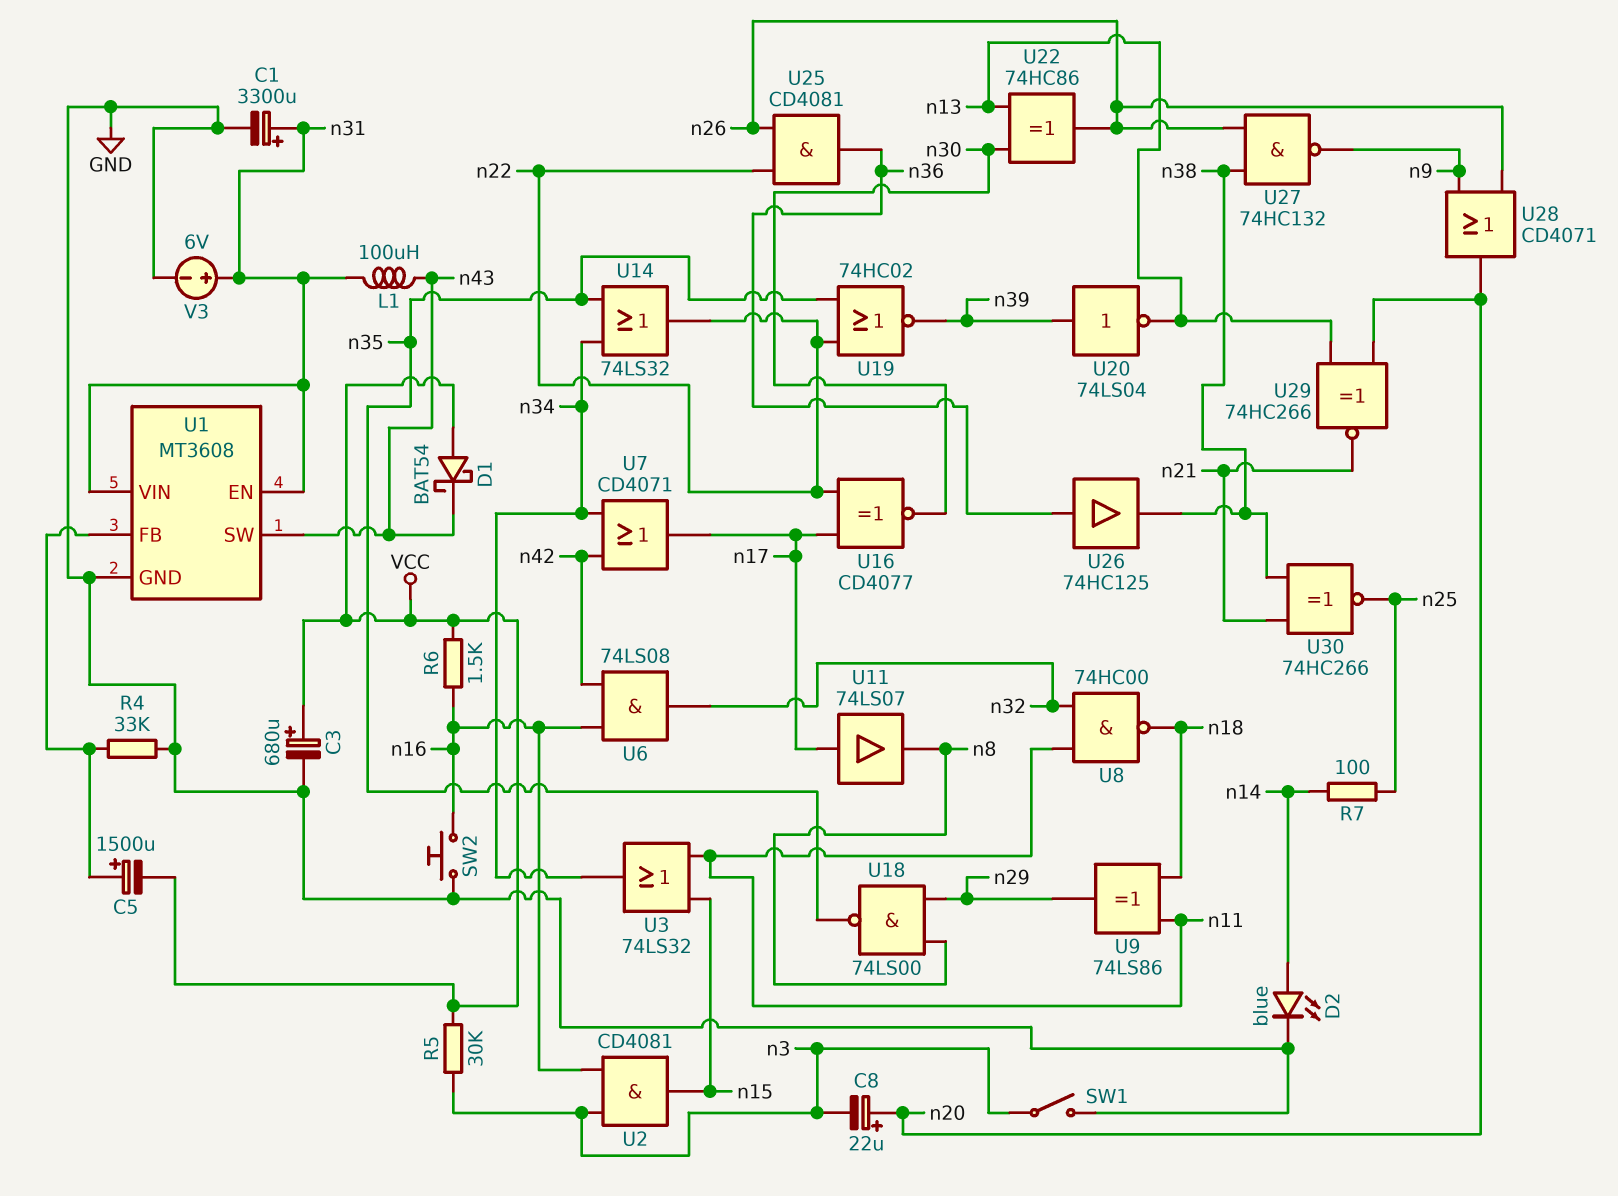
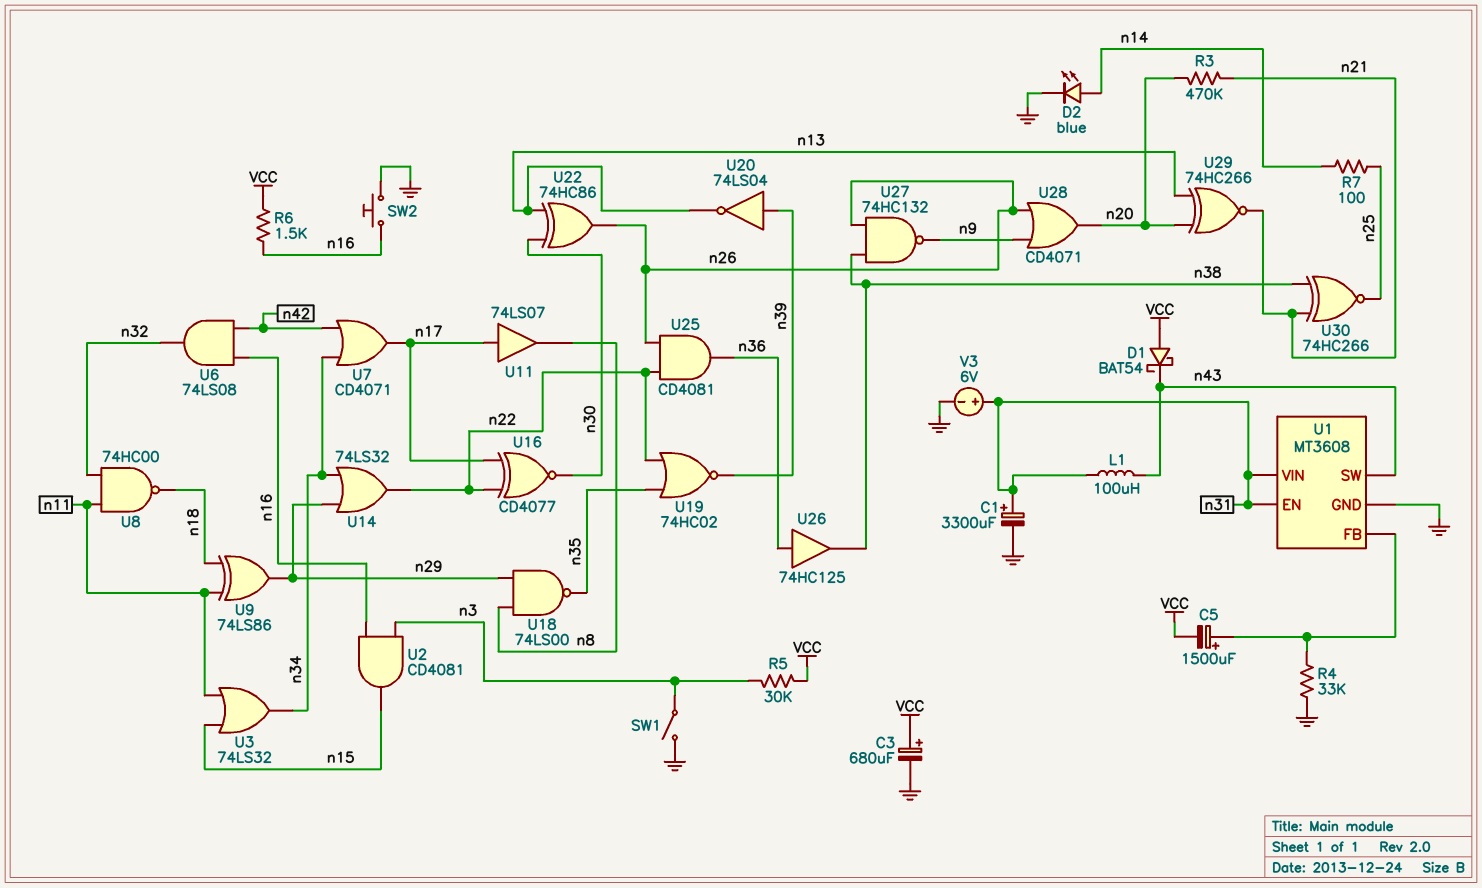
C8: 22uF (plus n20, minus n3) -> none
R3: none -> 470k (n20, n21)
U14: OR 74LS32 (in n34, in n35, out n22) -> OR 74LS32 (in n29, in n34, out n22)

